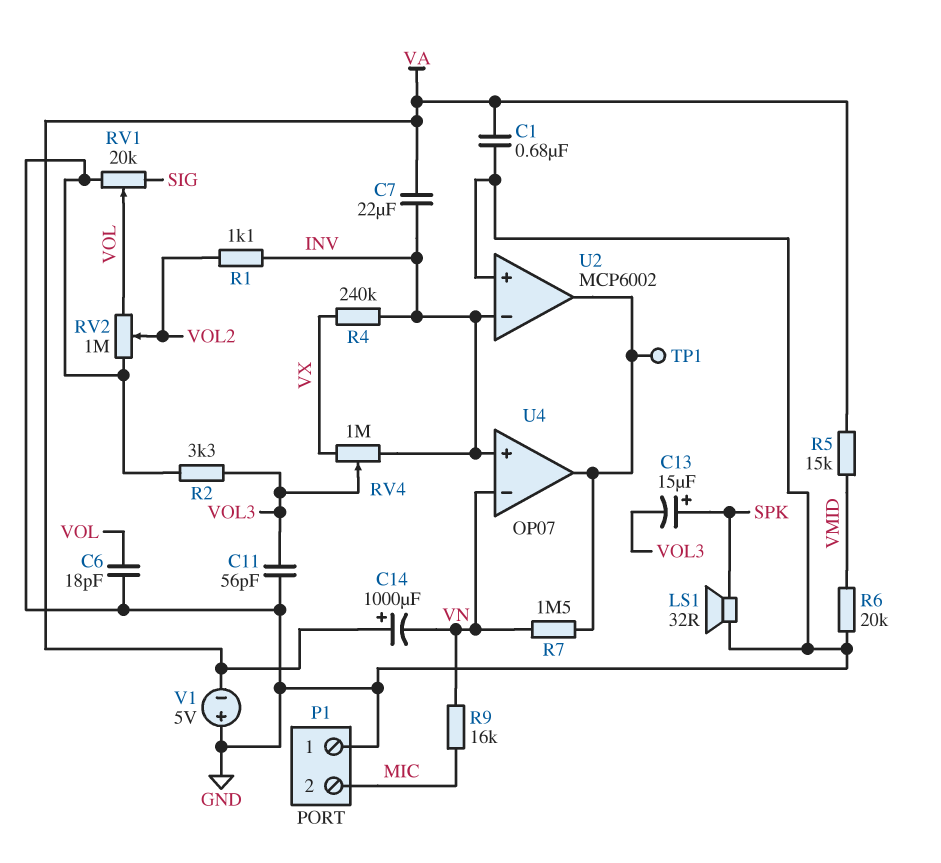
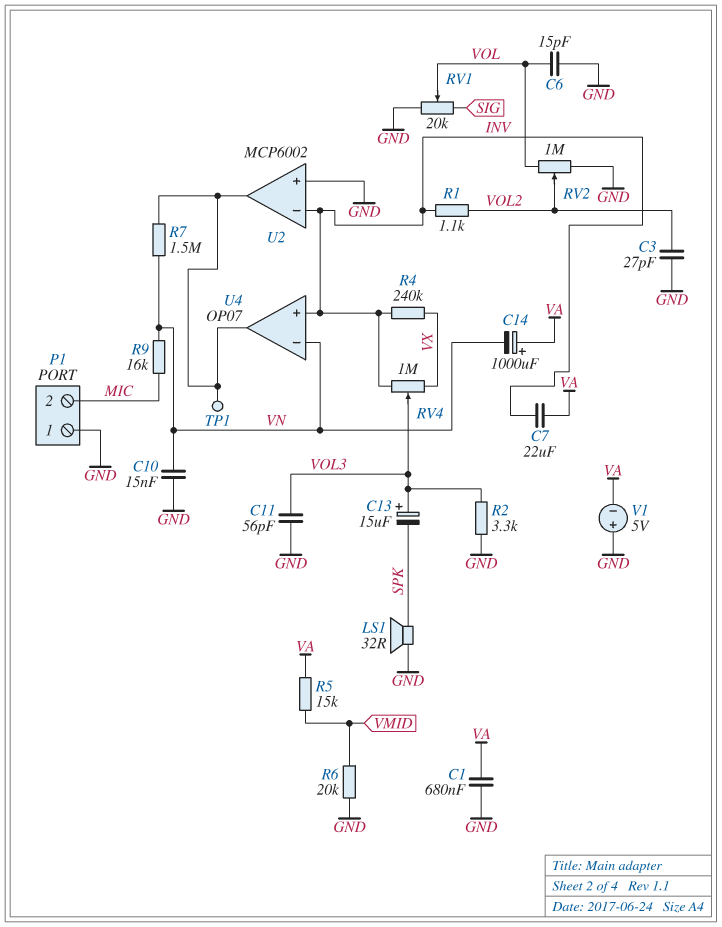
C3: none -> 27pF (GND, VOL2)
C6: 18pF (GND, VOL) -> 15pF (GND, VOL)
C10: none -> 15nF (GND, VN)
C13: 15uF (plus SPK, minus VOL3) -> 15uF (plus VOL3, minus SPK)

